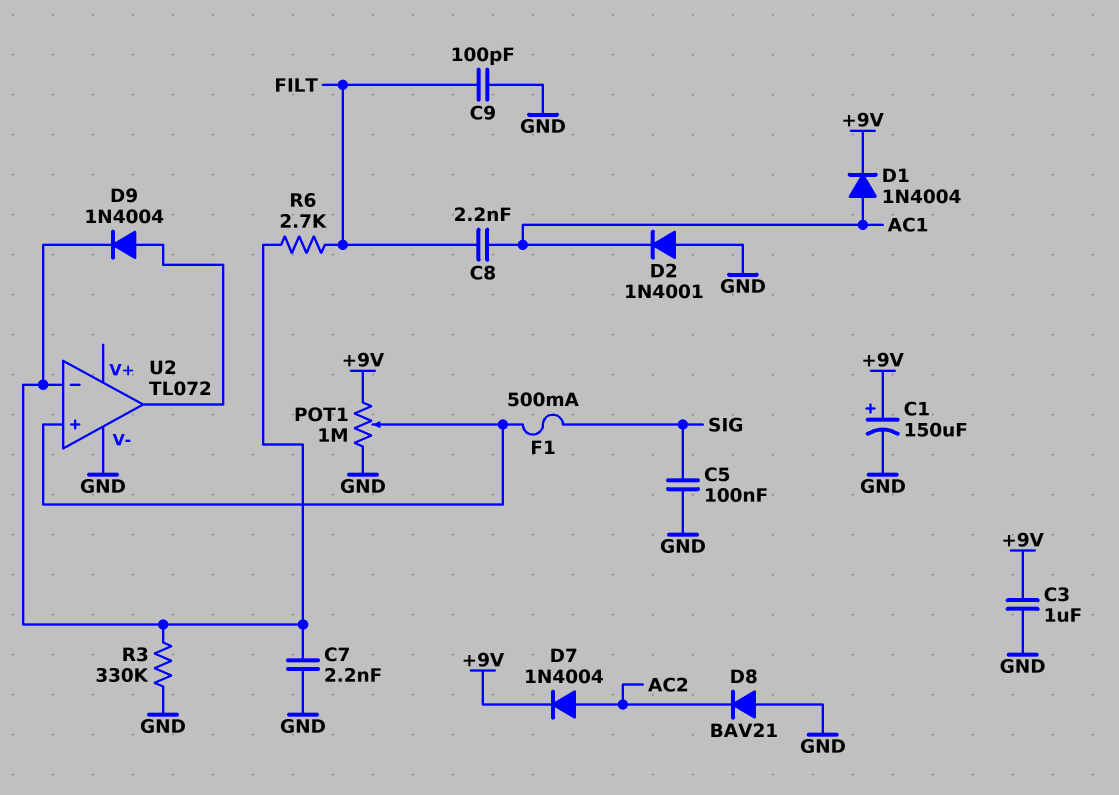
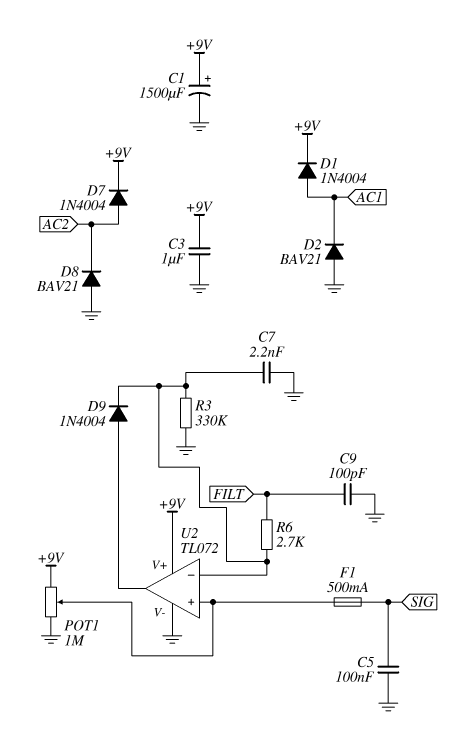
C1: 150uF (plus +9V, minus GND) -> 1500uF (plus +9V, minus GND)
C8: 2.2nF (AC1, FILT) -> none
D2: diode 1N4001 (A GND, K AC1) -> diode BAV21 (A GND, K AC1)
U2 pin V+: none -> +9V

